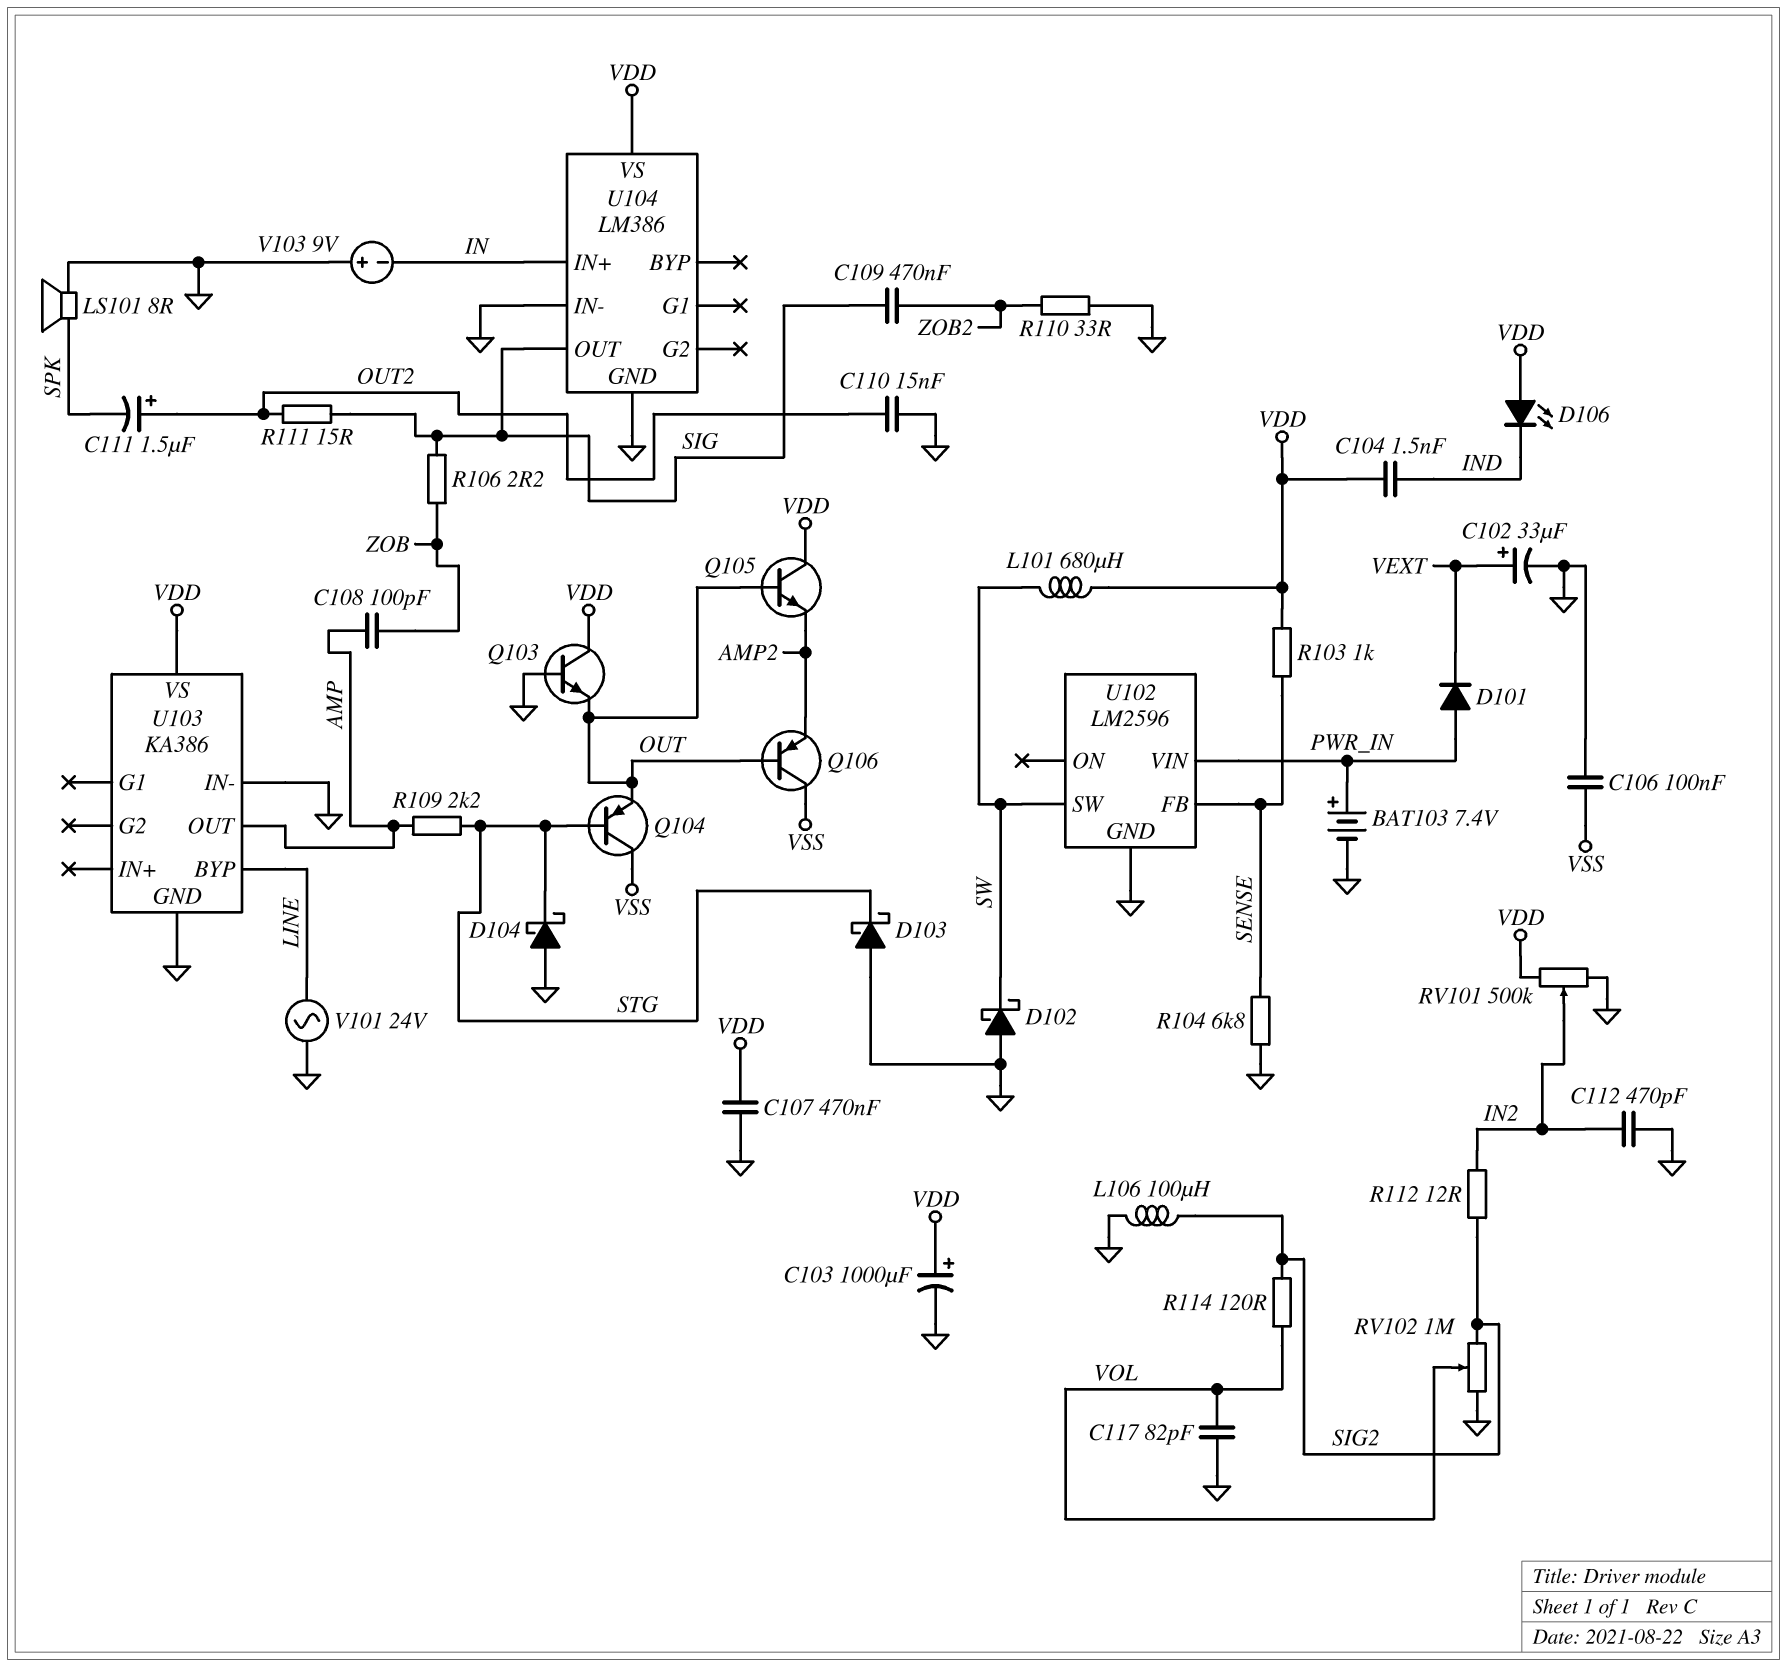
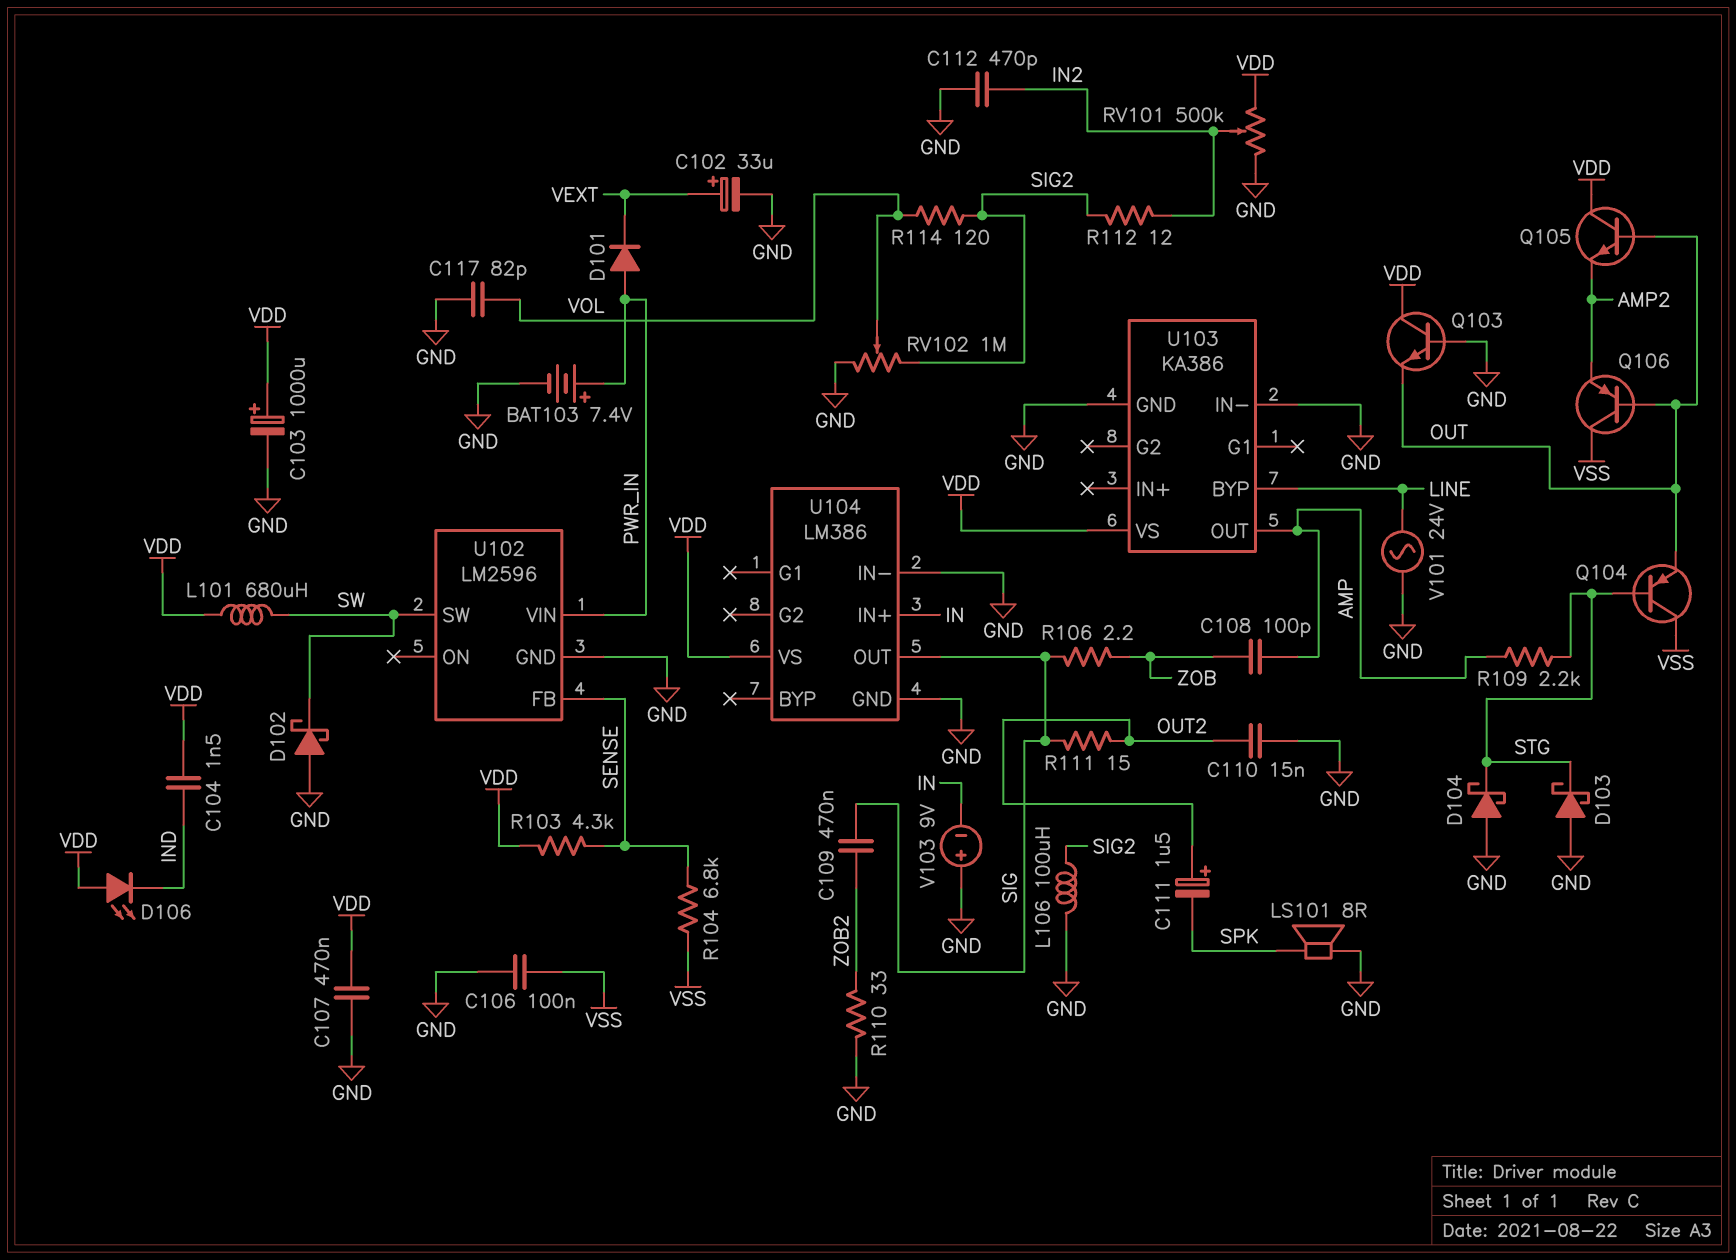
R103: 1k (SENSE, VDD) -> 4.3k (SENSE, VDD)
R104: 6.8k (GND, SENSE) -> 6.8k (SENSE, VSS)

